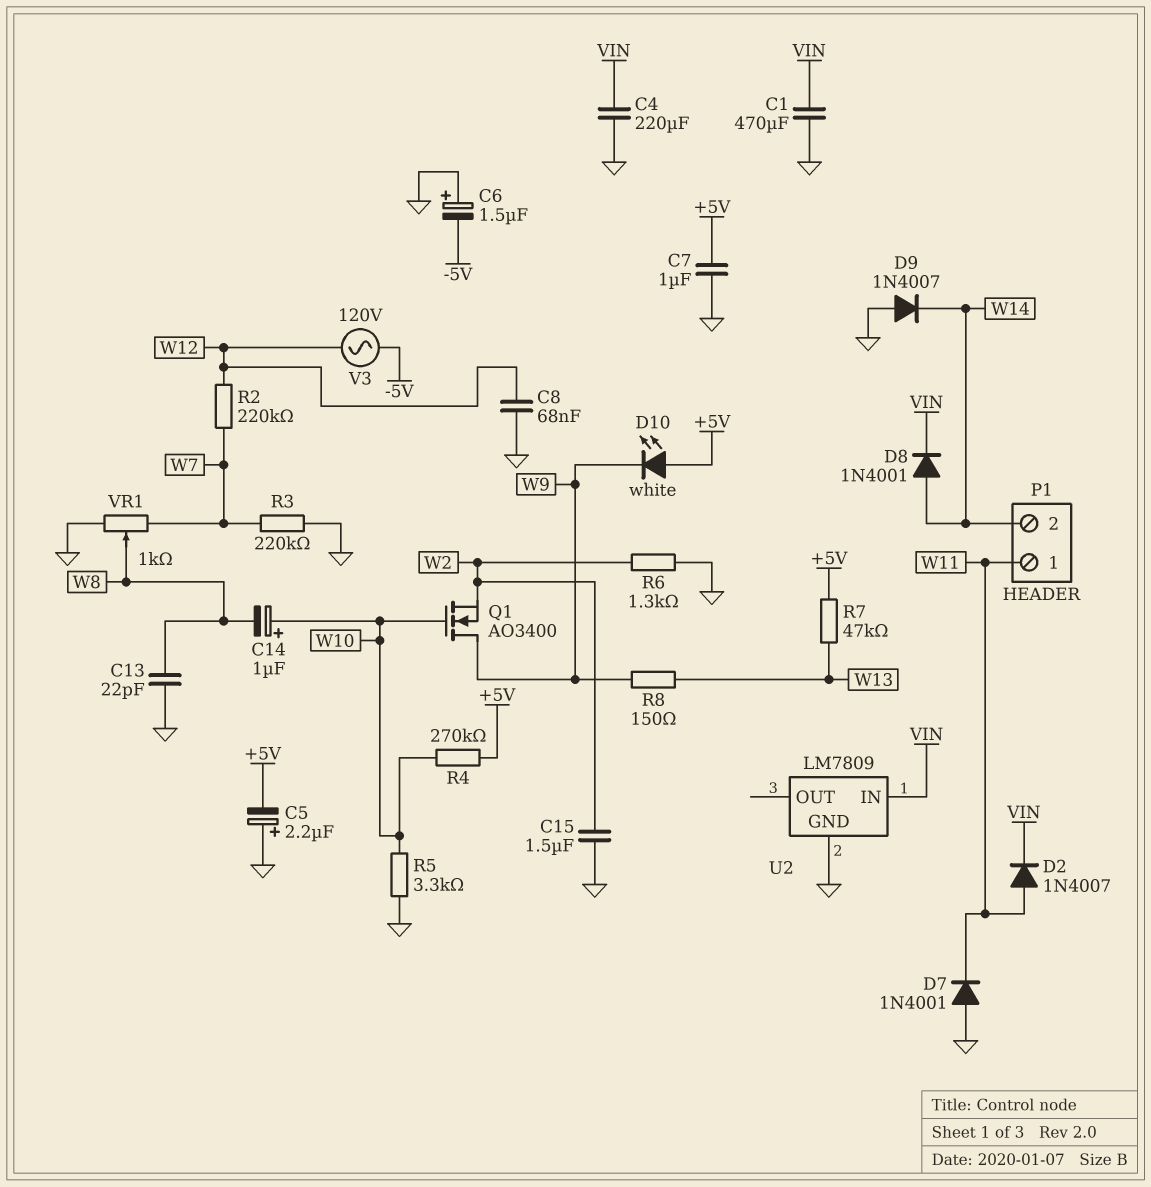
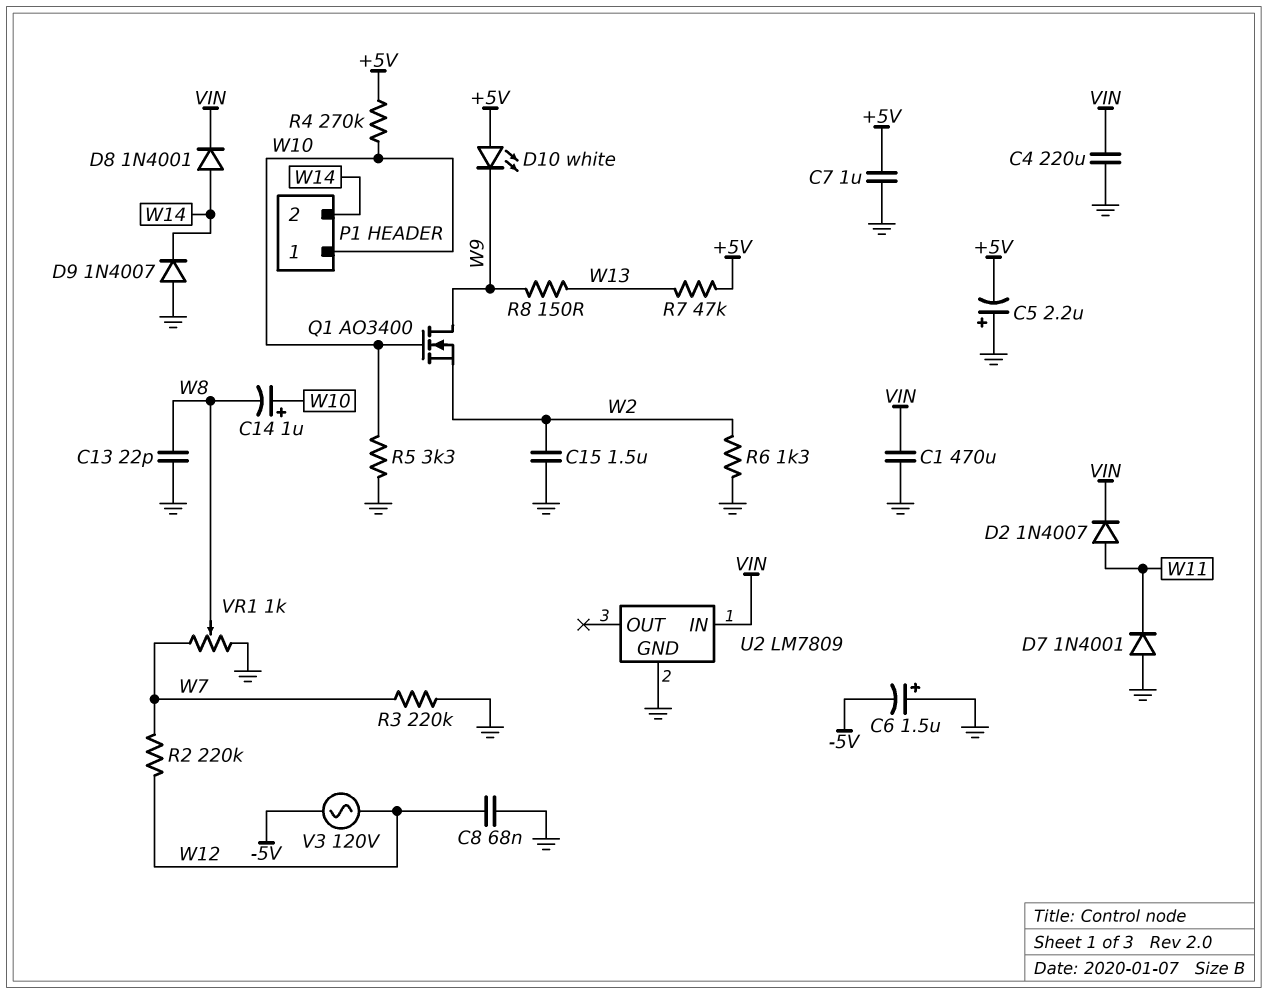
P1 pin 1: W11 -> W10

